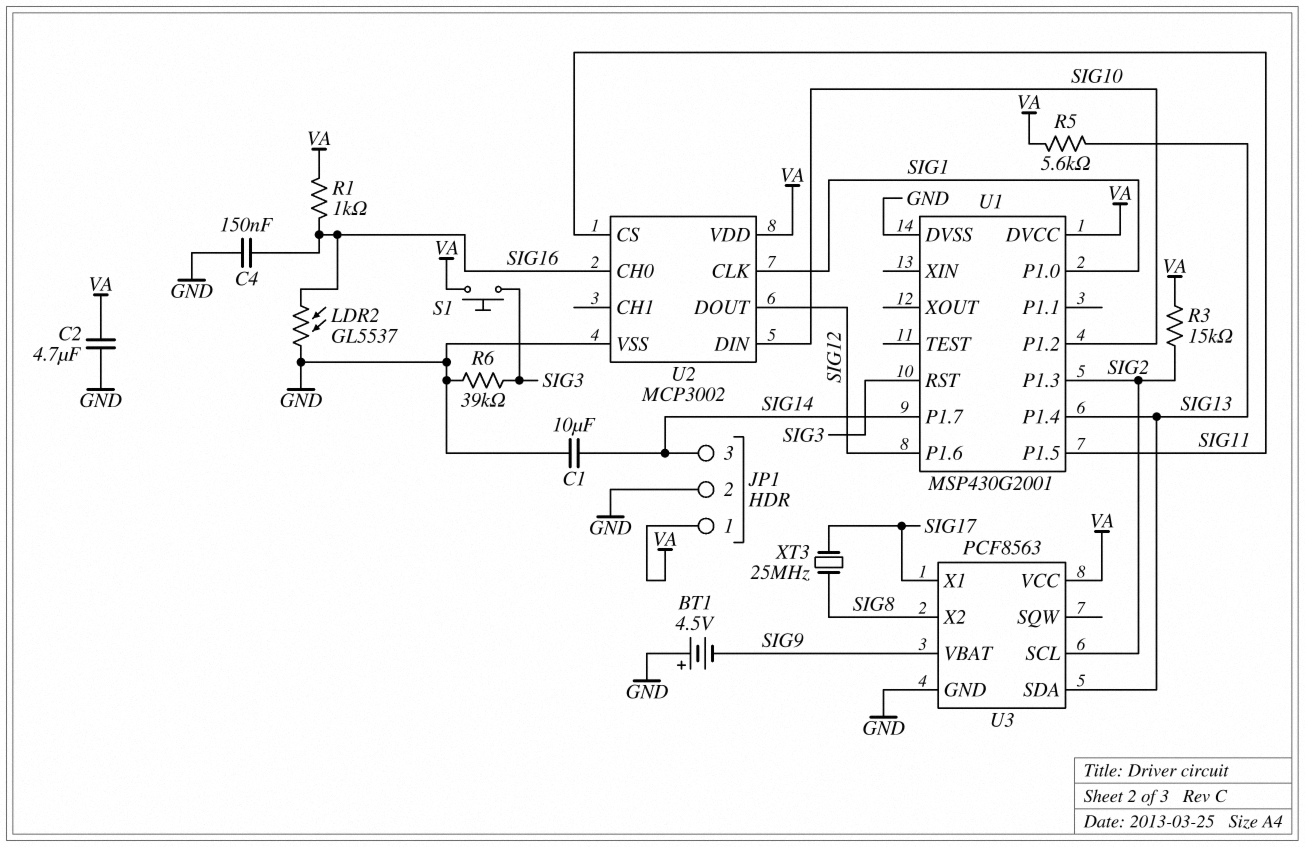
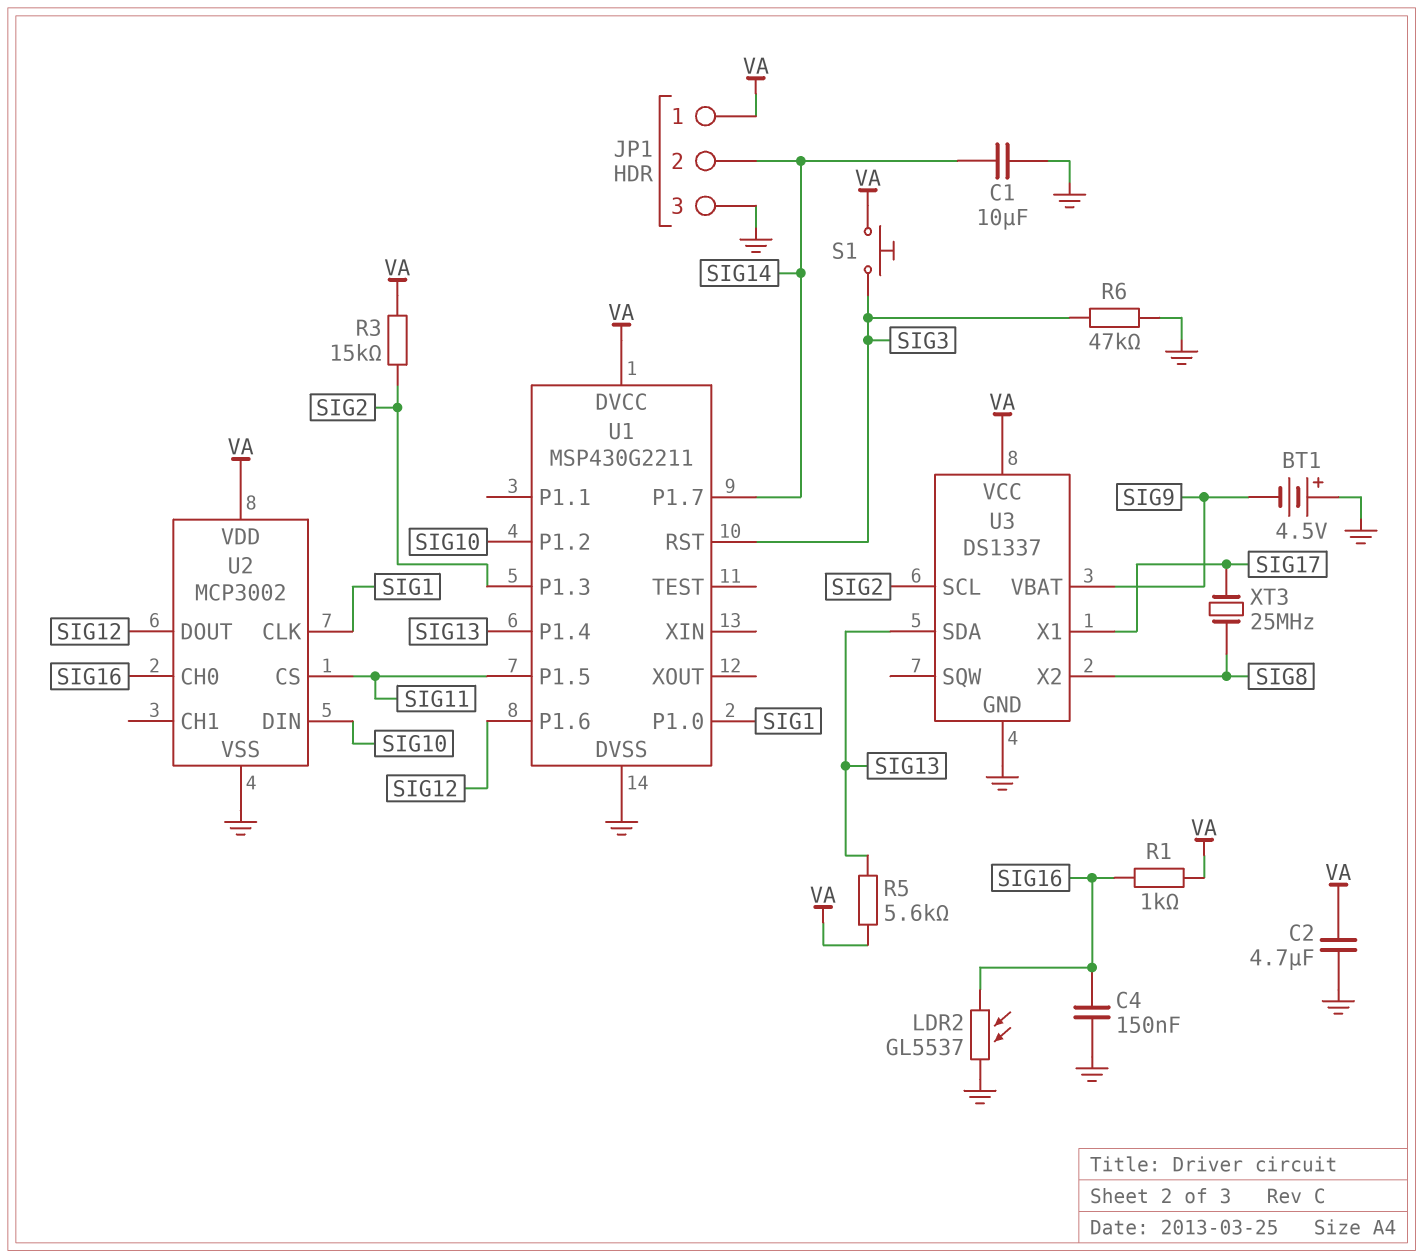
JP1 pin 2: GND -> SIG14
JP1 pin 3: SIG14 -> GND
R6: 39k (GND, SIG3) -> 47k (GND, SIG3)
U1: MSP430G2001 -> MSP430G2211
U3: PCF8563 -> DS1337

